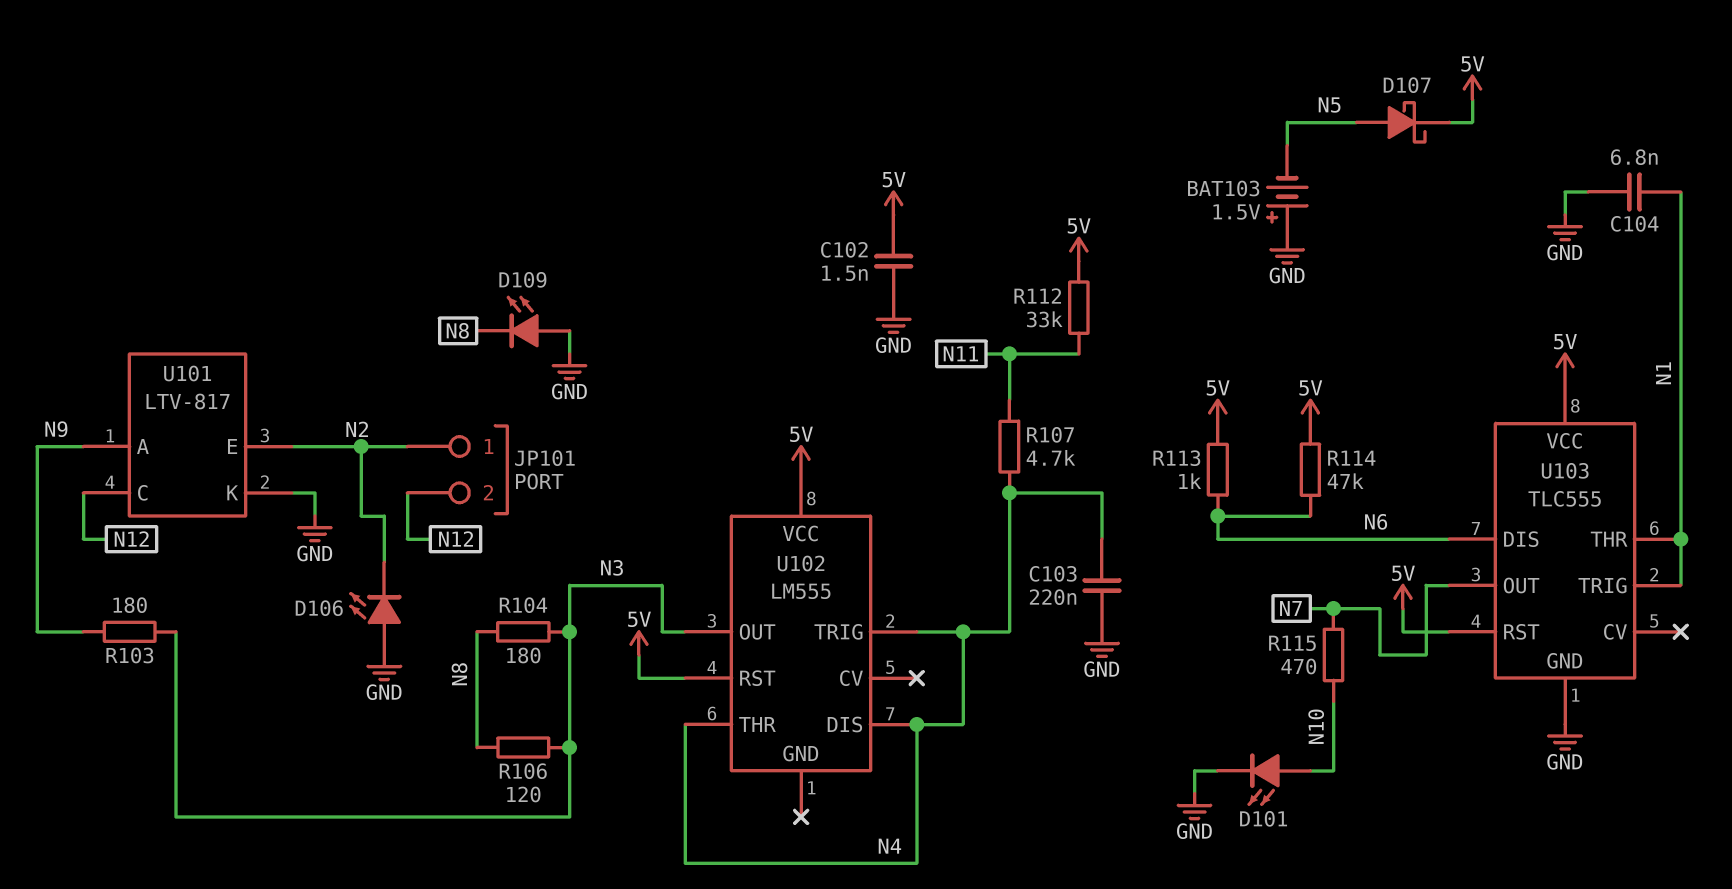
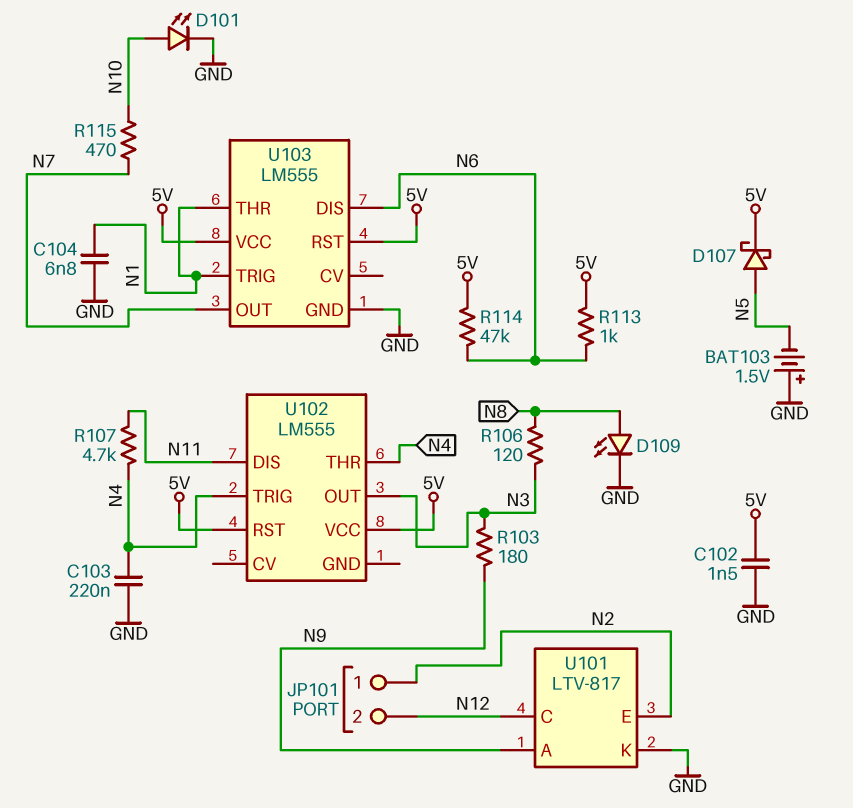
D106: LED (A GND, K N2) -> none
D109: LED (A GND, K N8) -> LED (A N8, K GND)
R104: 180 (N3, N8) -> none
R112: 33k (5V, N11) -> none
U102 pin DIS: N4 -> N11
U103: TLC555 -> LM555

